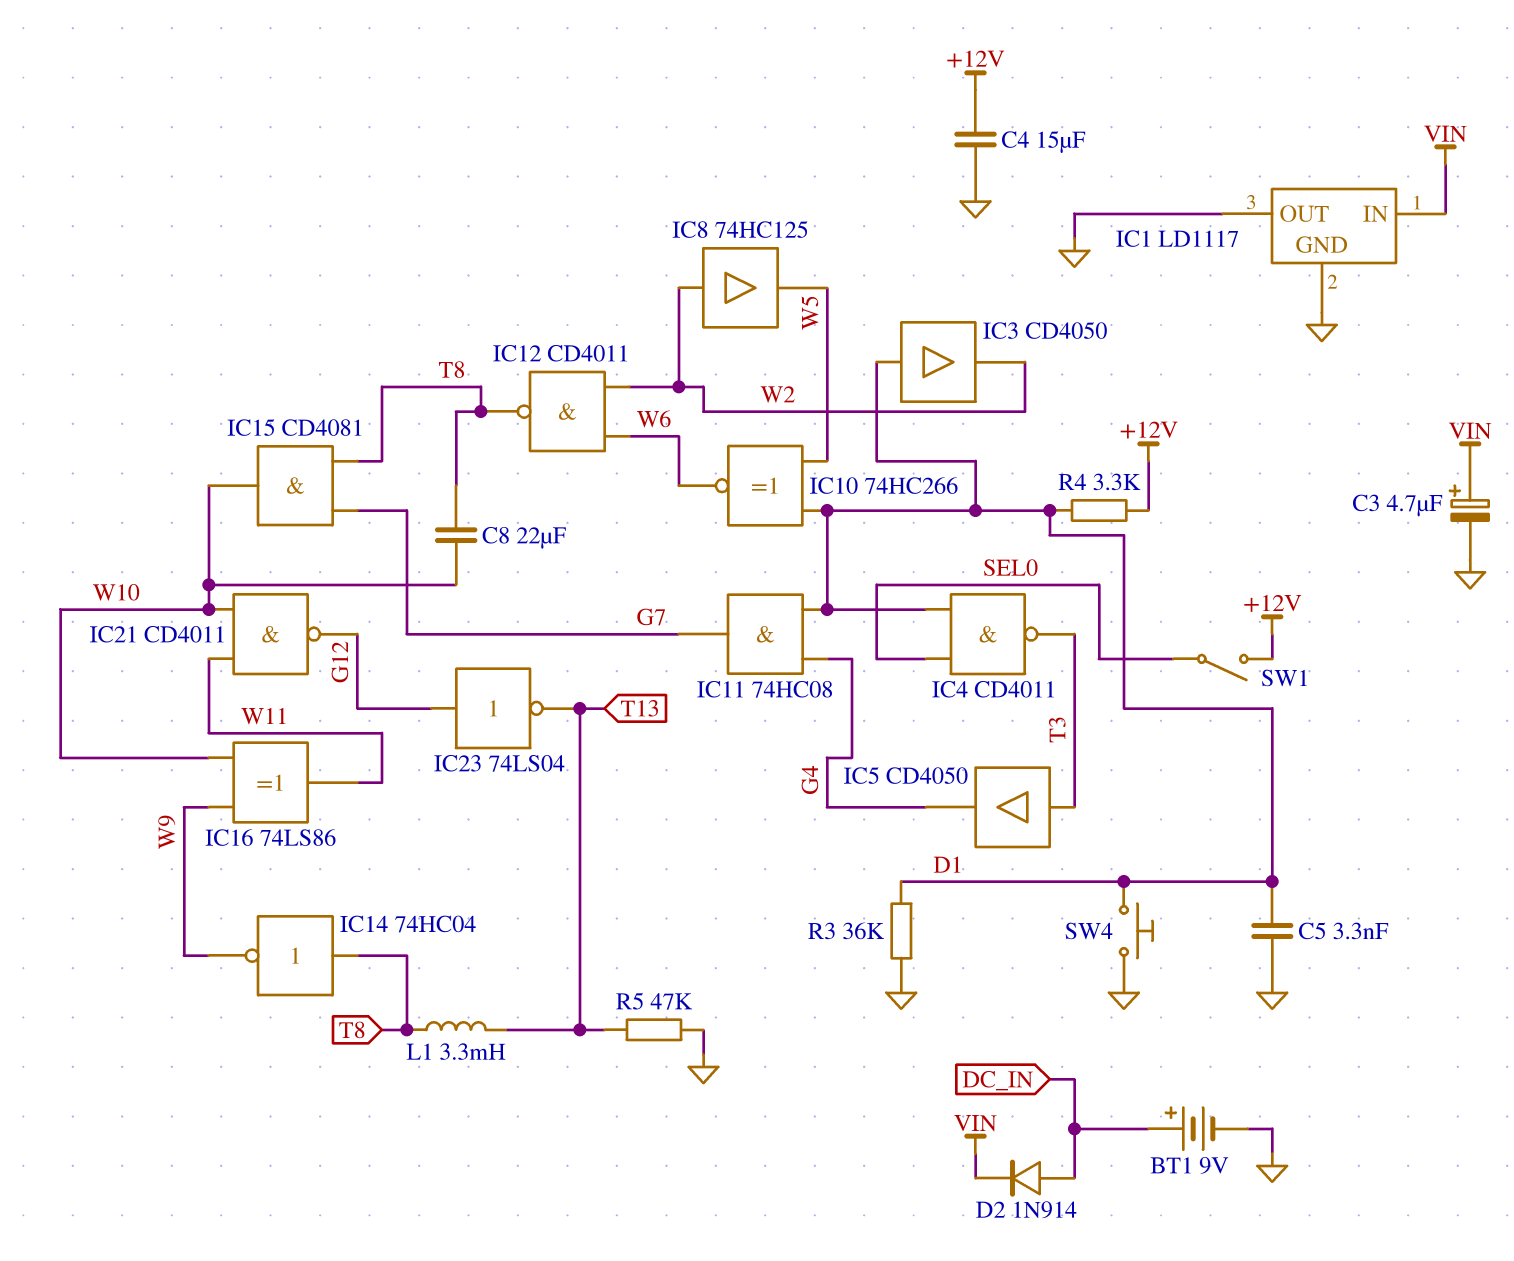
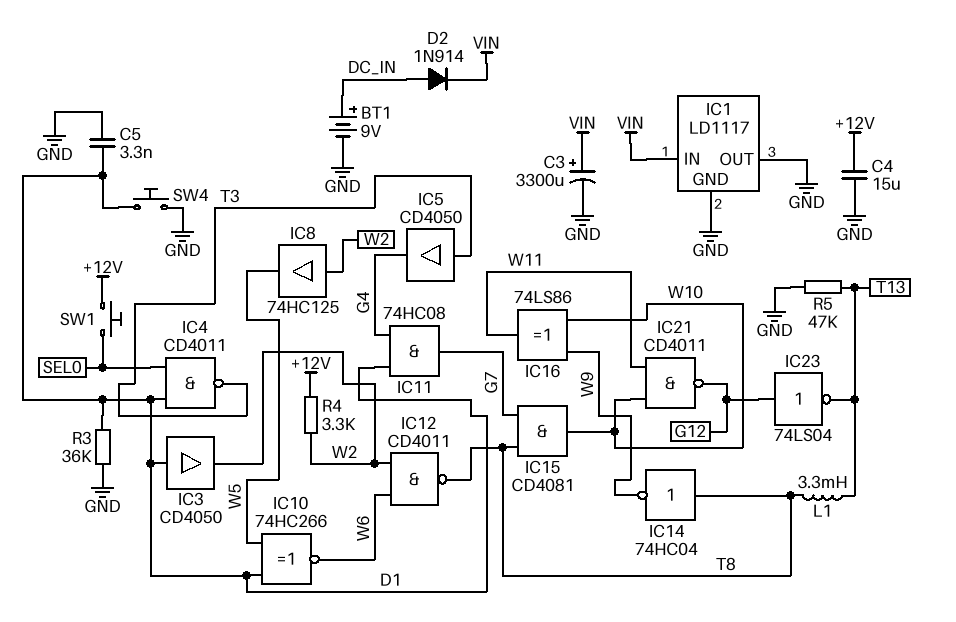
C3: 4.7uF (plus VIN, minus GND) -> 3300uF (plus VIN, minus GND)
C8: 22uF (T8, W10) -> none
R4: 3.3k (+12V, D1) -> 3.3k (+12V, W2)
SW1: switch (+12V, SEL0) -> button (+12V, SEL0)

